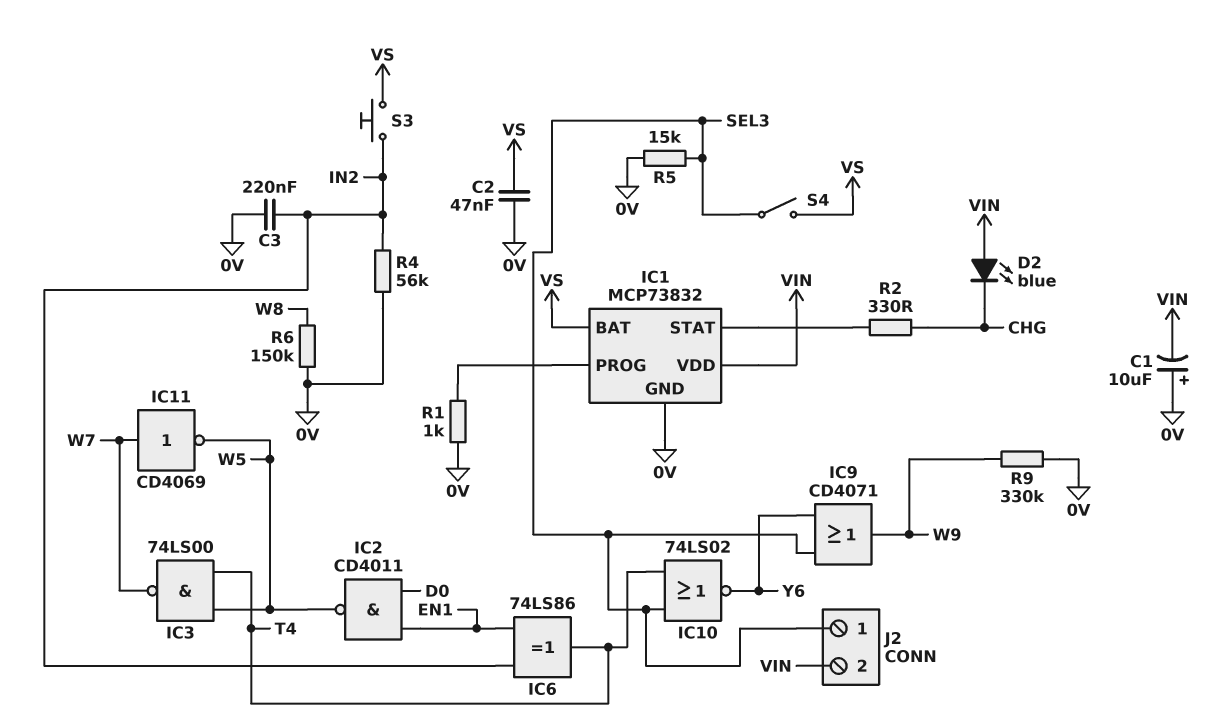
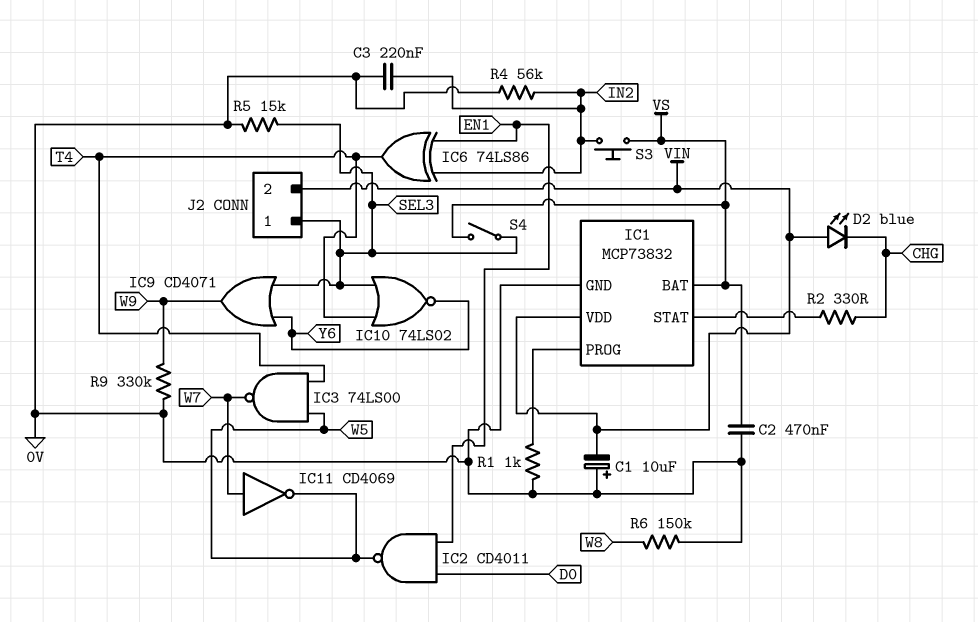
C2: 47nF (0V, VS) -> 470nF (0V, VS)

